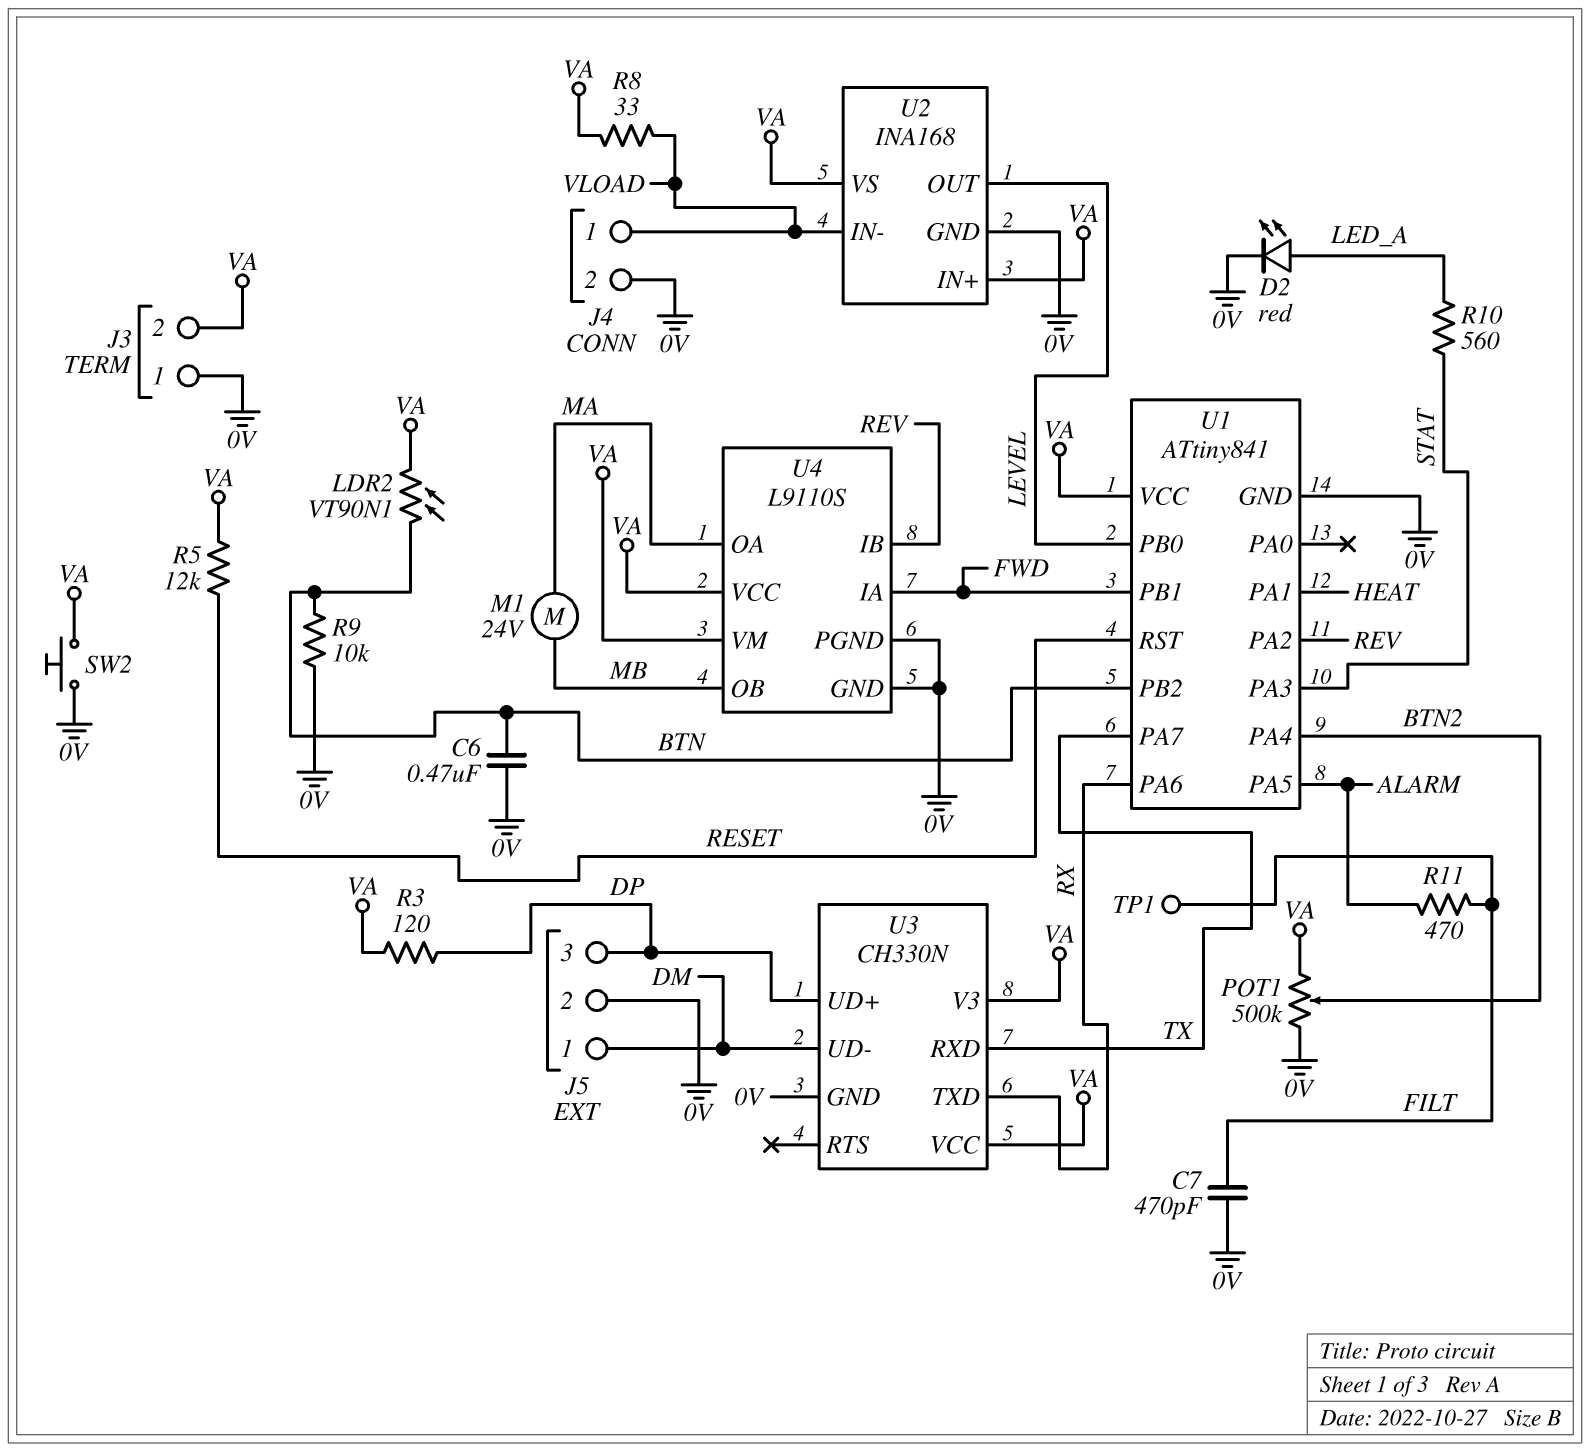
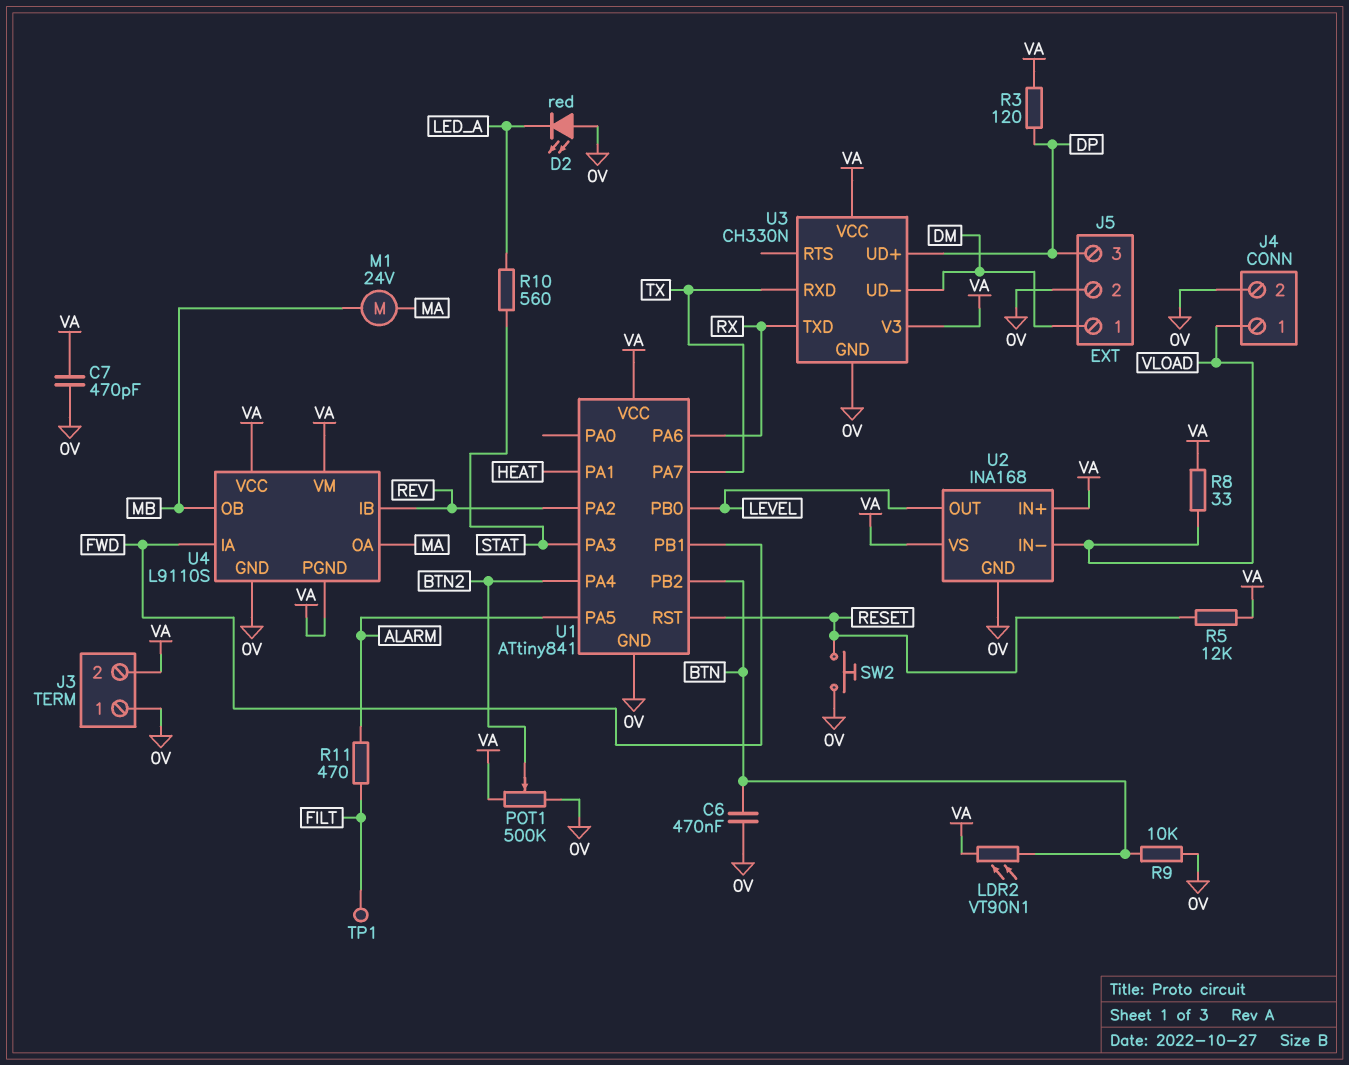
C7: 470pF (0V, FILT) -> 470pF (0V, VA)
D2: LED red (A LED_A, K 0V) -> LED red (A 0V, K LED_A)
SW2: button (0V, VA) -> button (0V, RESET)
U4 pin PGND: 0V -> VA

